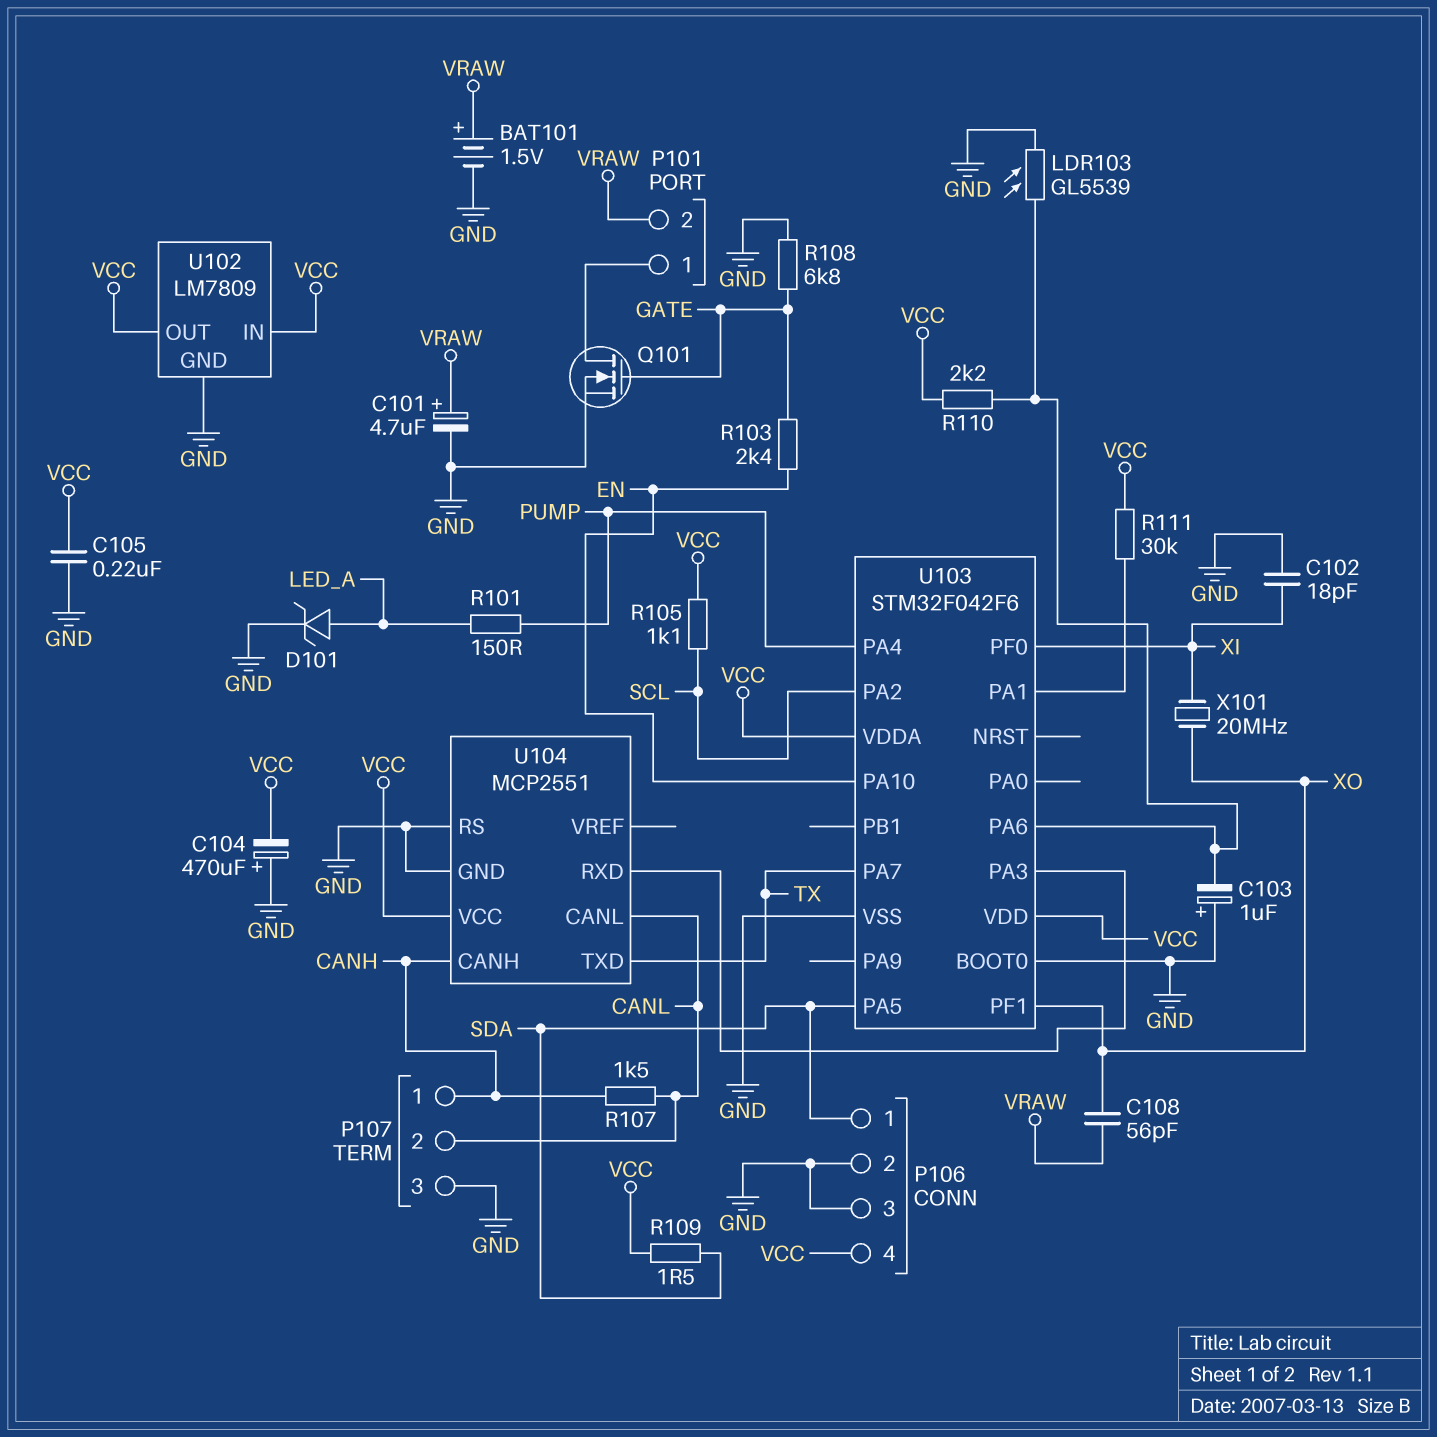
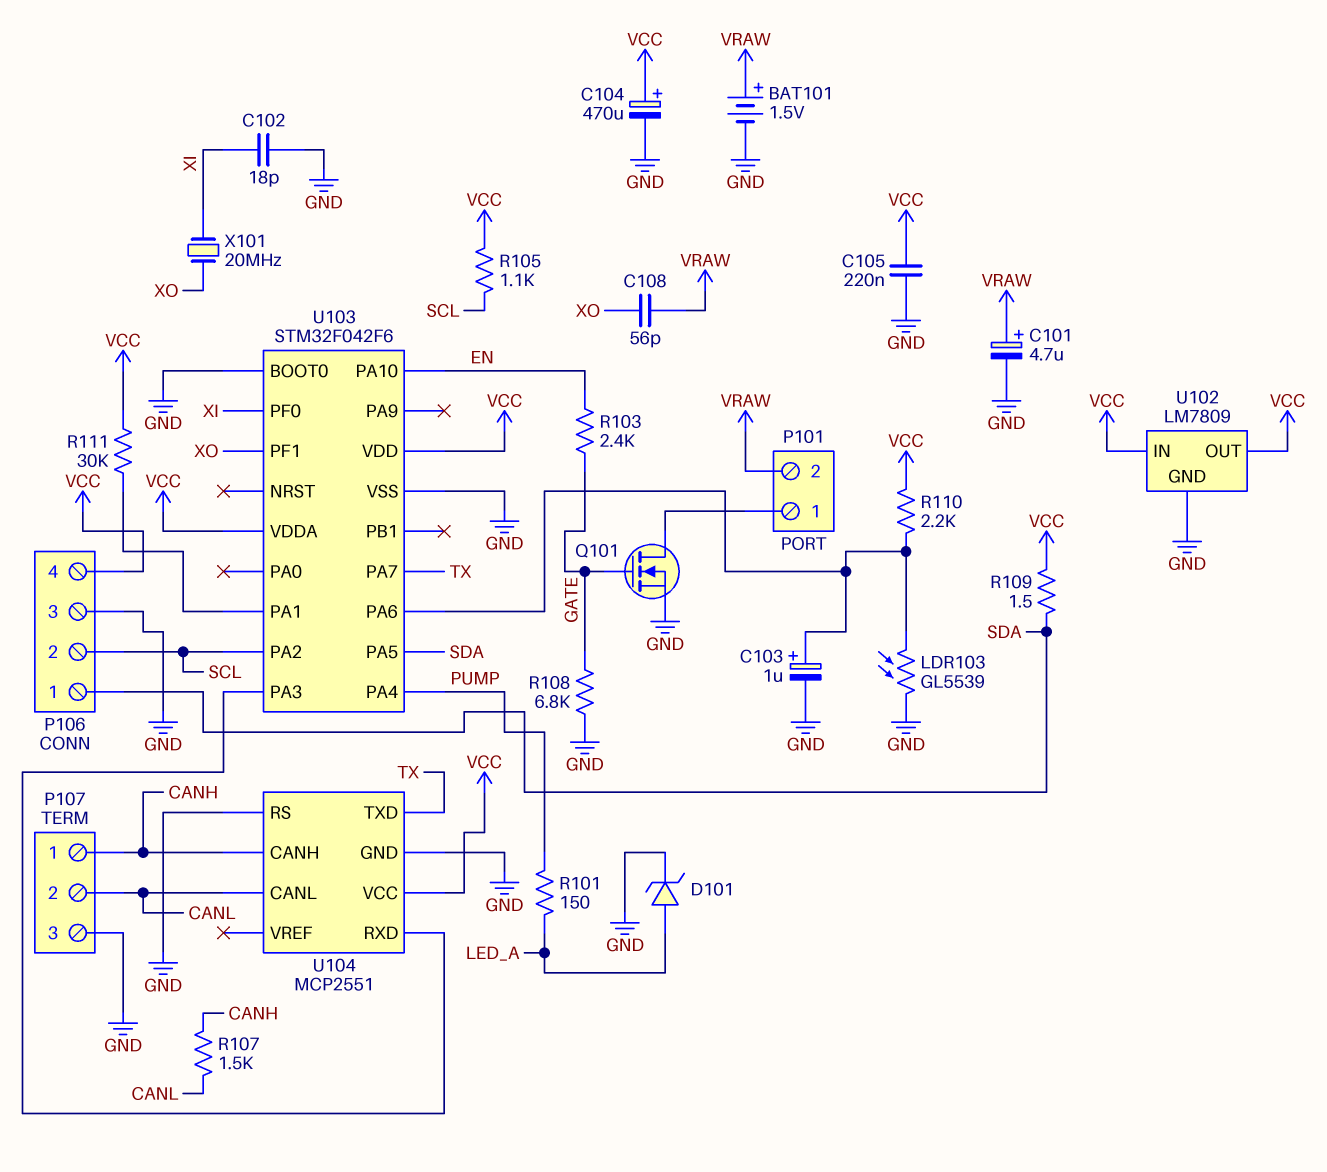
C103: 1uF (plus GND, minus U103/PA6) -> 1uF (plus U103/PA6, minus GND)
C104: 470uF (plus GND, minus VCC) -> 470uF (plus VCC, minus GND)
P106 pin 2: GND -> SCL

